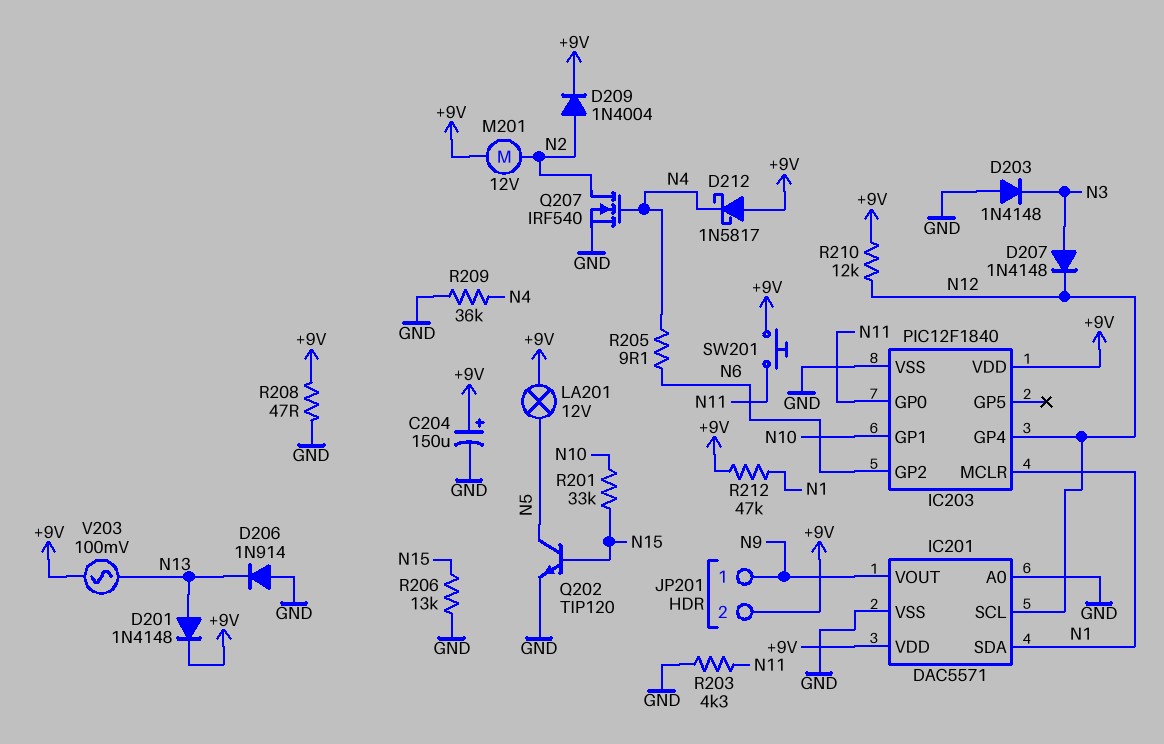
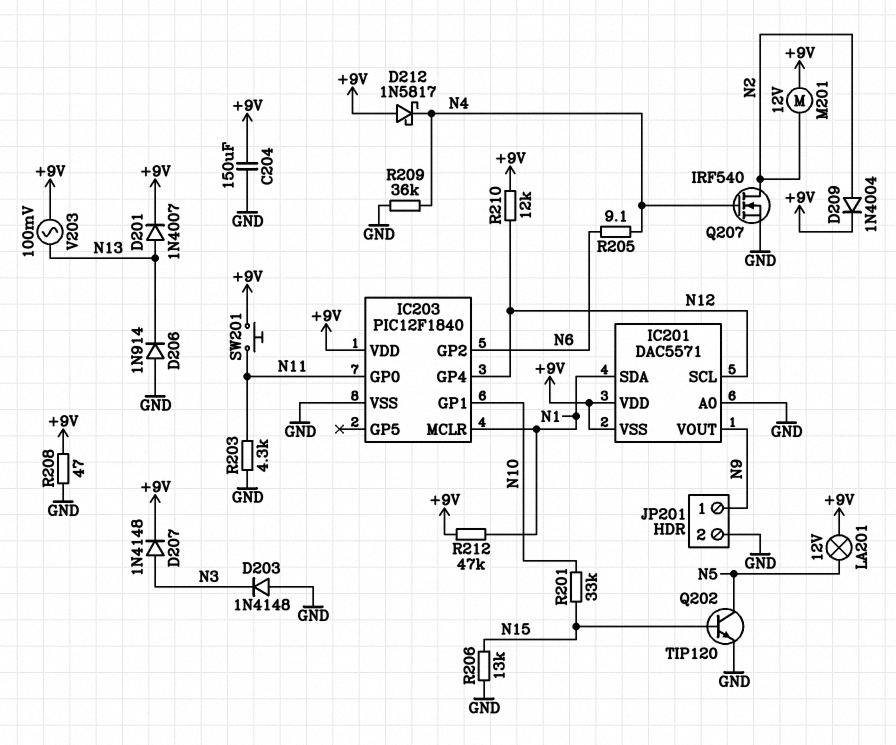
C204: 150uF (plus +9V, minus GND) -> 150uF (+9V, GND)
D201: diode 1N4148 (A N13, K +9V) -> diode 1N4007 (A N13, K +9V)
D207: diode 1N4148 (A N3, K N12) -> diode 1N4148 (A N3, K +9V)
IC201 pin VSS: GND -> +9V
JP201 pin 2: +9V -> GND

